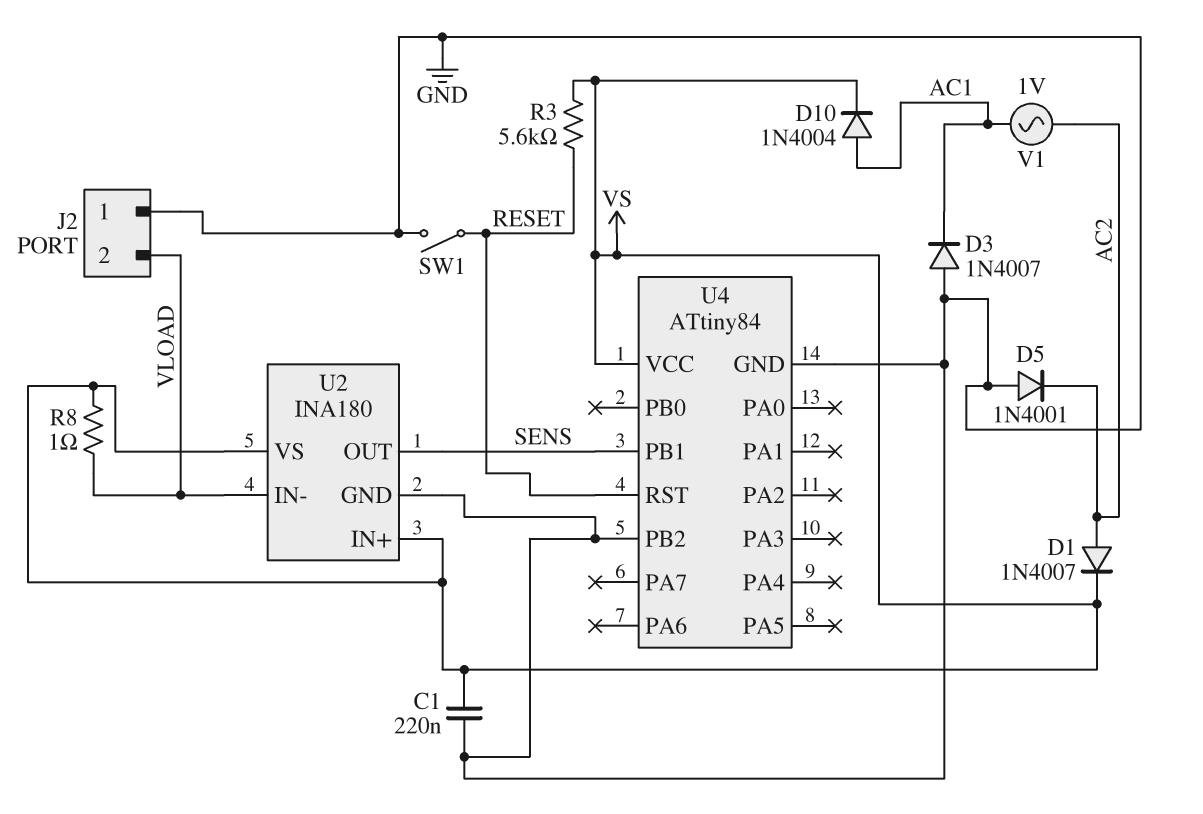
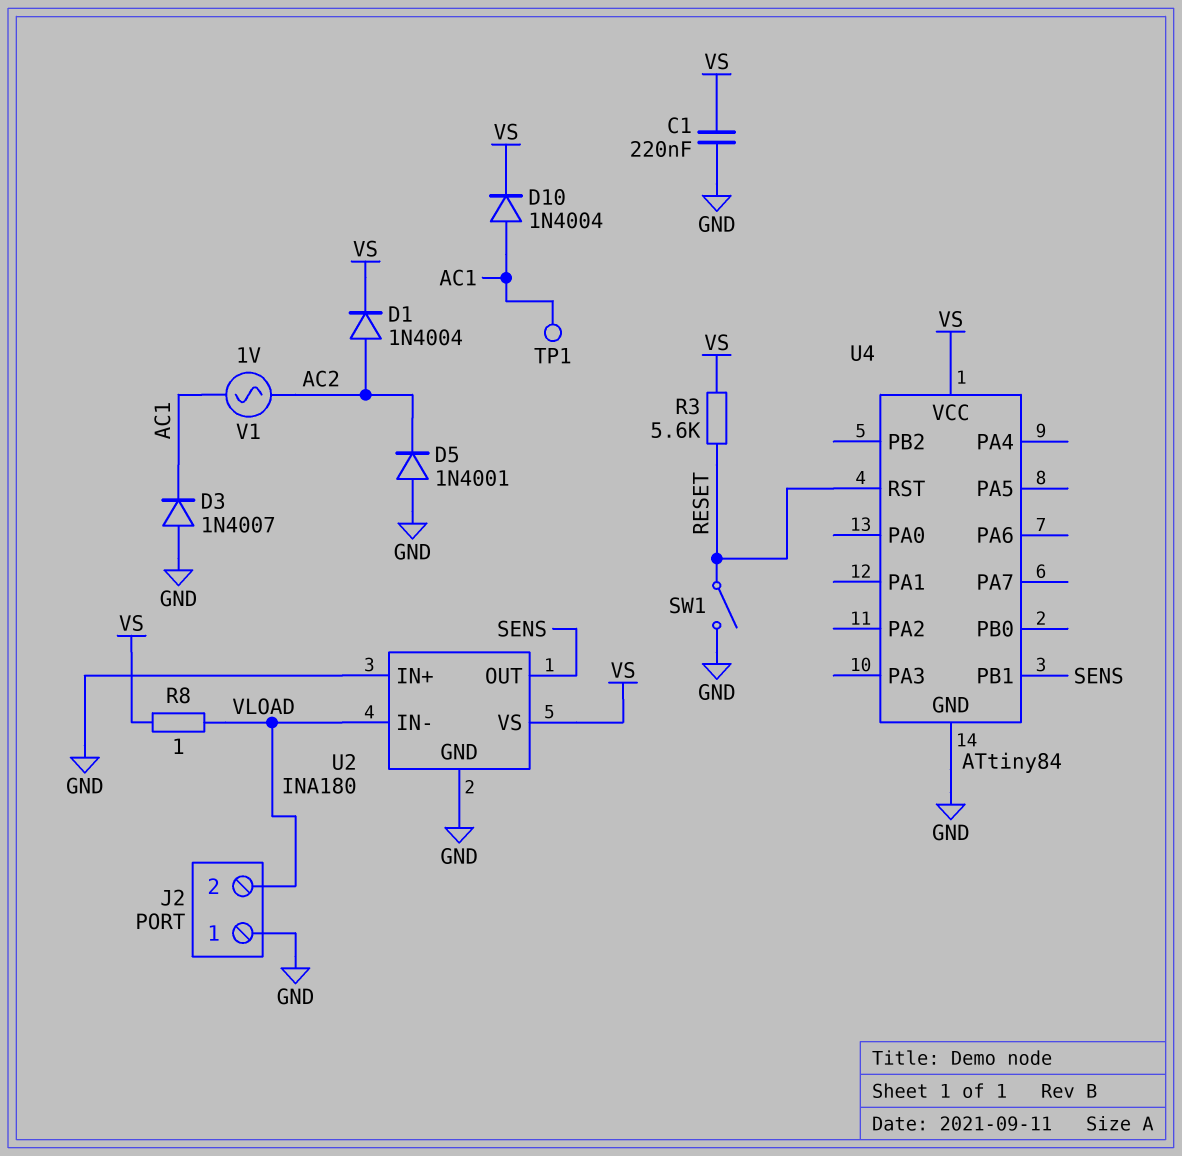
D1: diode 1N4007 (A AC2, K VS) -> diode 1N4004 (A AC2, K VS)
TP1: none -> test point (AC1)
U2 pin IN+: VS -> GND
U4 pin PB2: GND -> none

